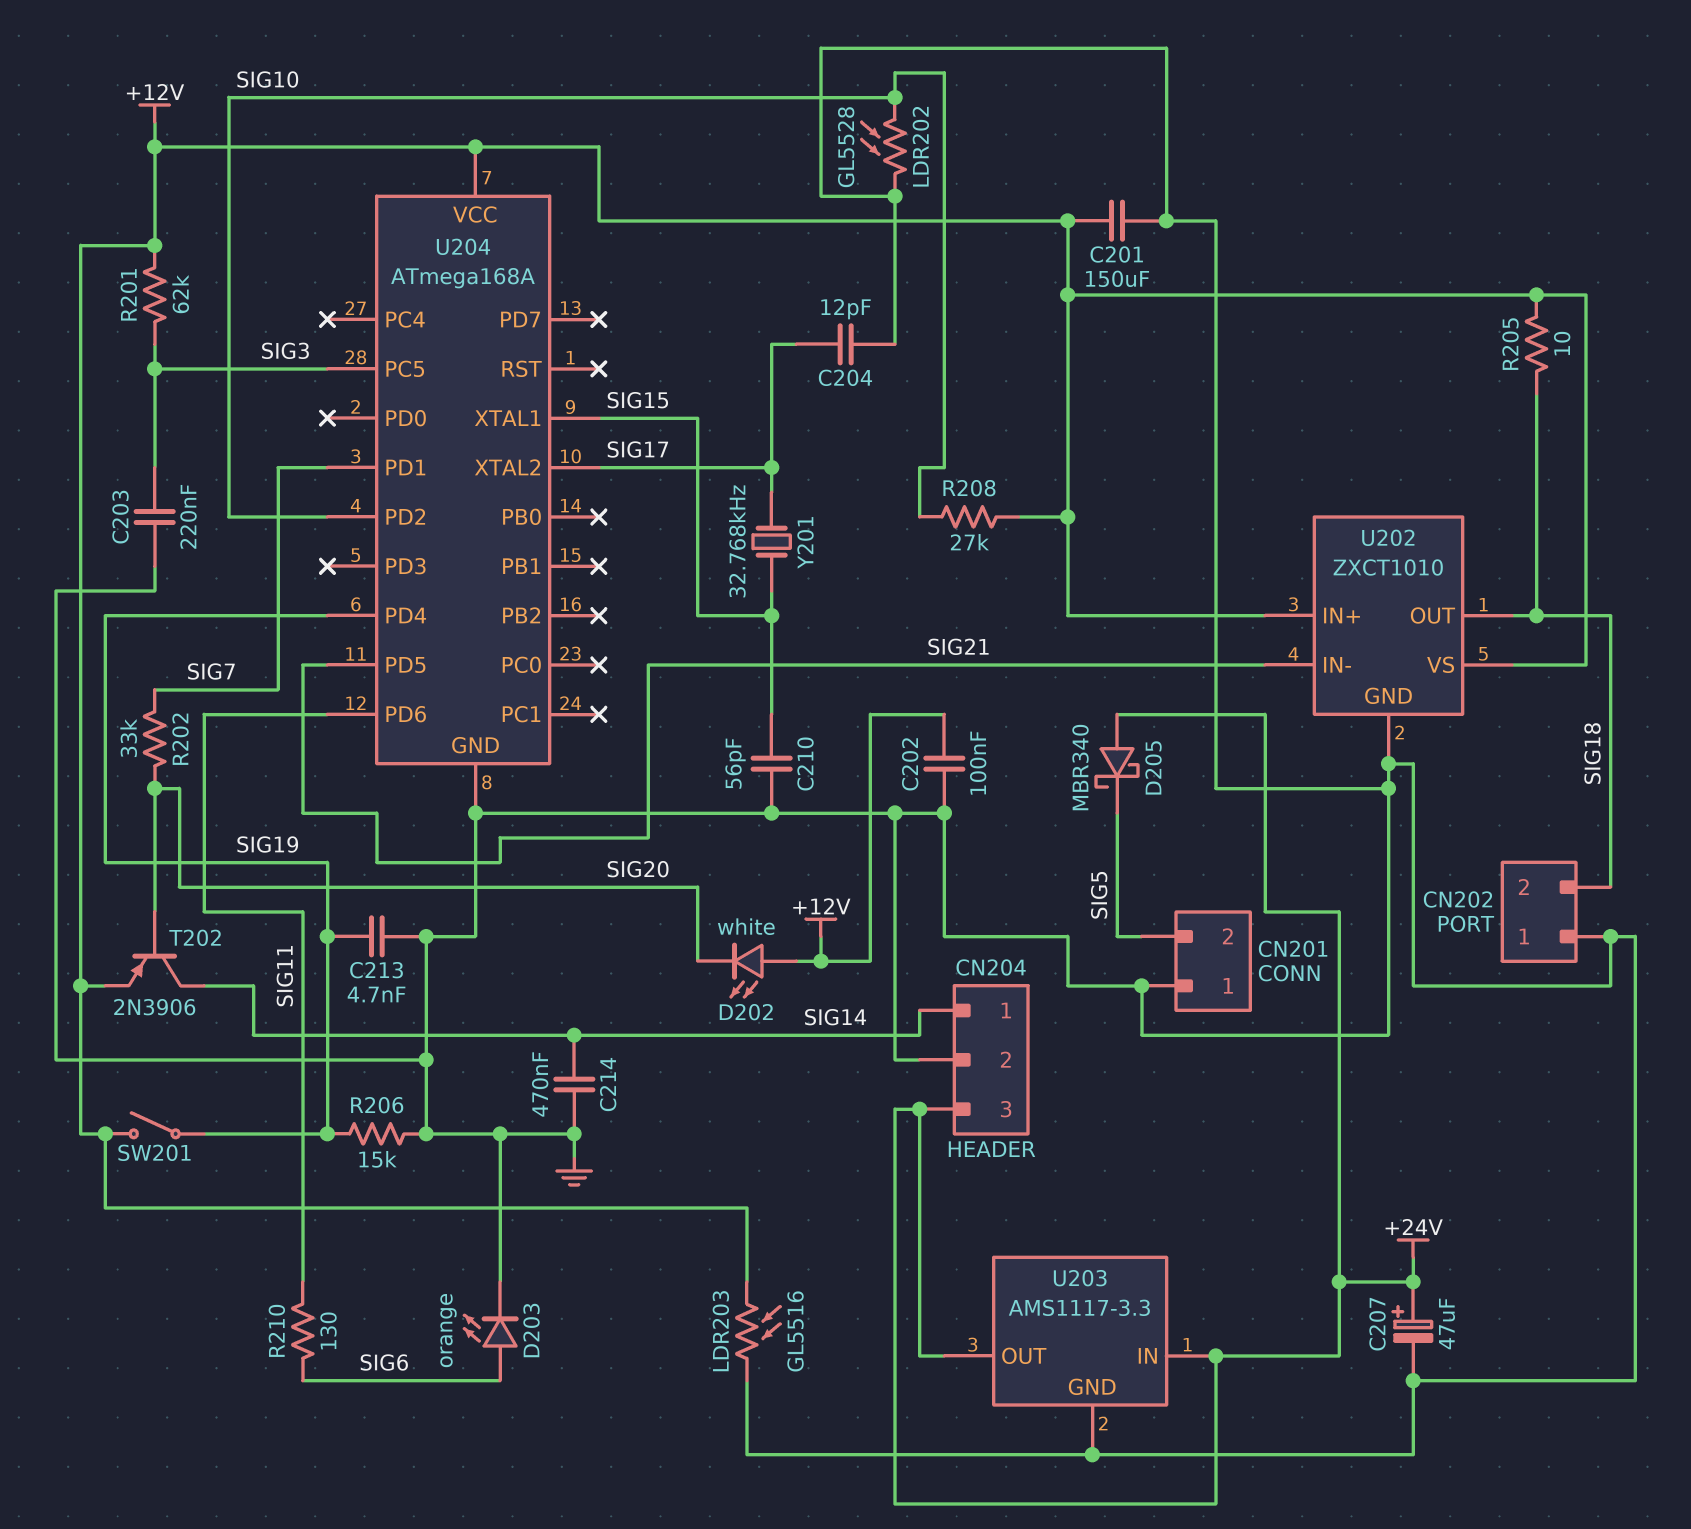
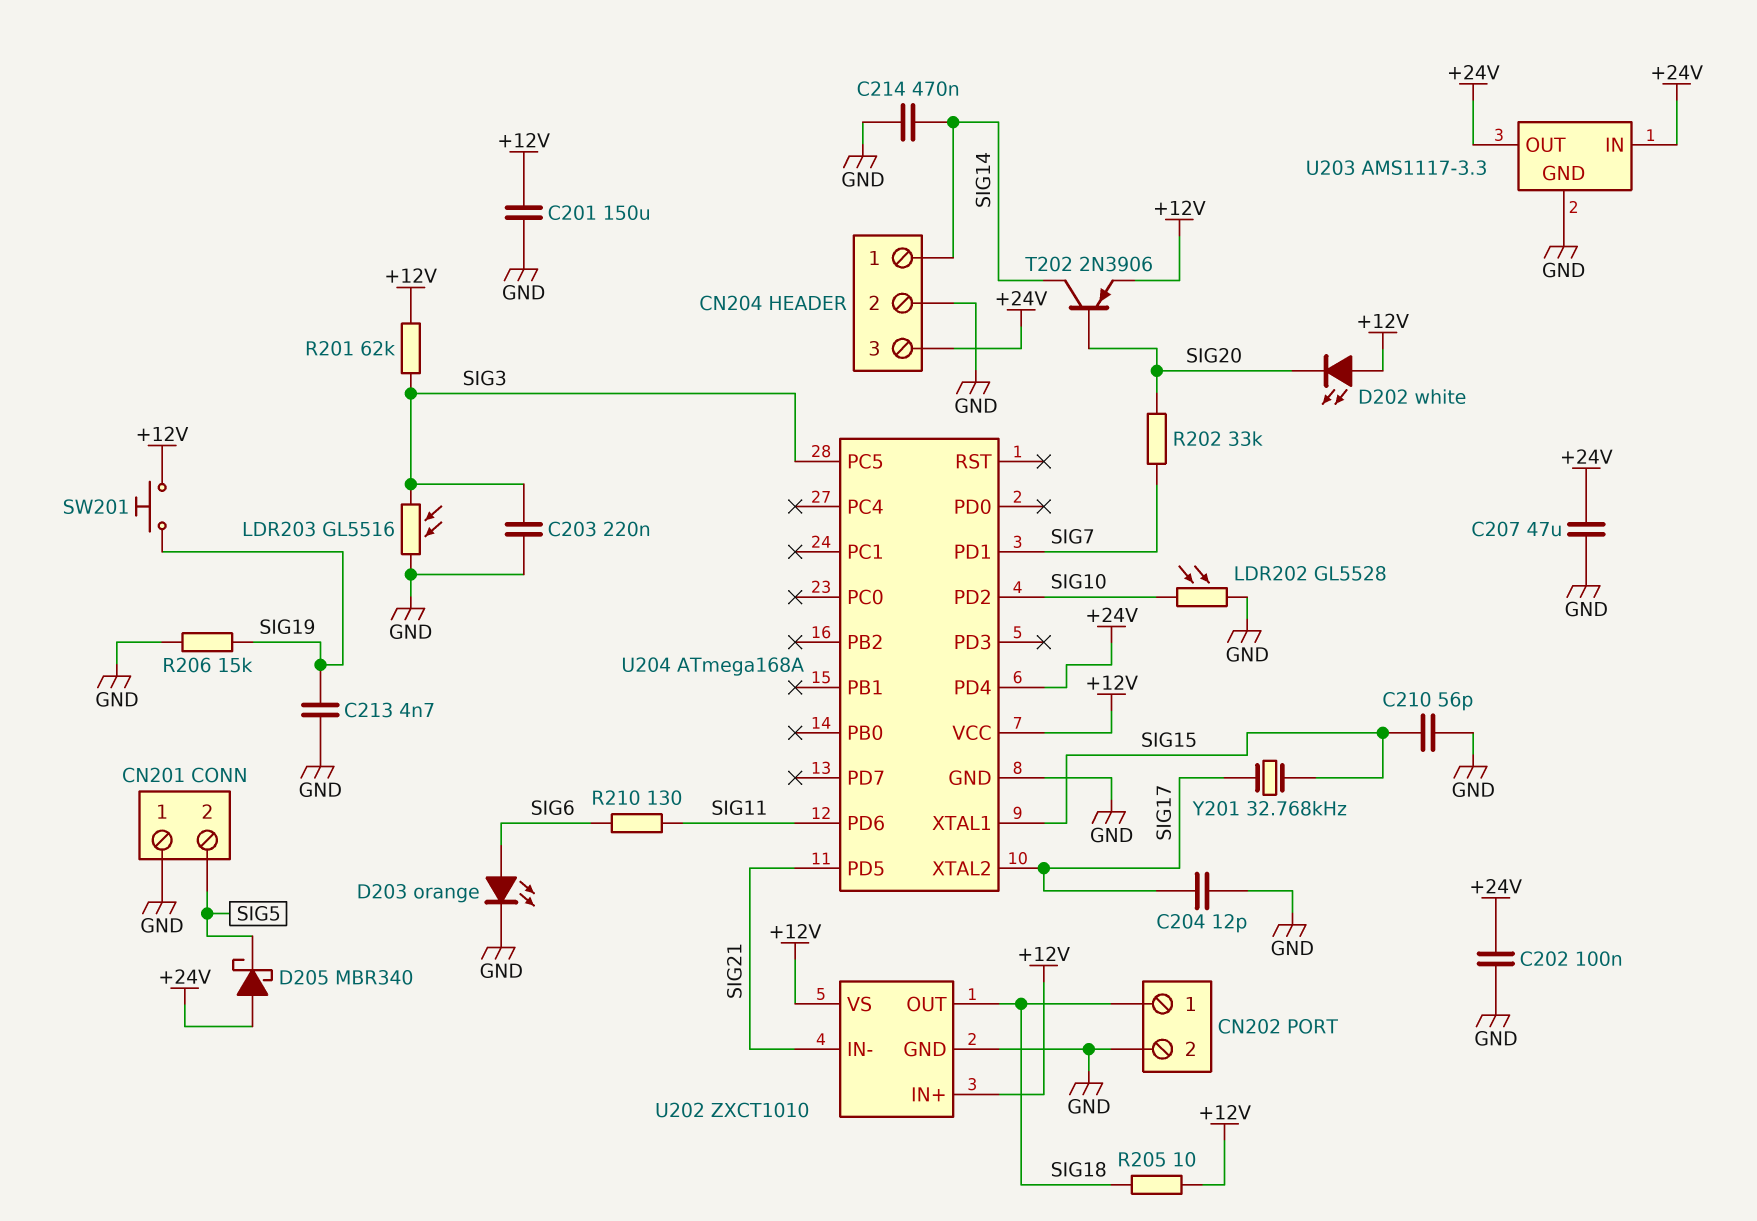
C202: 100nF (+12V, GND) -> 100nF (+24V, GND)
C207: 47uF (plus +24V, minus GND) -> 47uF (+24V, GND)
CN202 pin 1: GND -> SIG18
CN202 pin 2: SIG18 -> GND
LDR203: GL5516 (+12V, GND) -> GL5516 (GND, SIG3)
R208: 27k (+12V, SIG10) -> none
SW201: switch (+12V, SIG19) -> button (+12V, SIG19)
U204 pin PD4: SIG19 -> +24V

